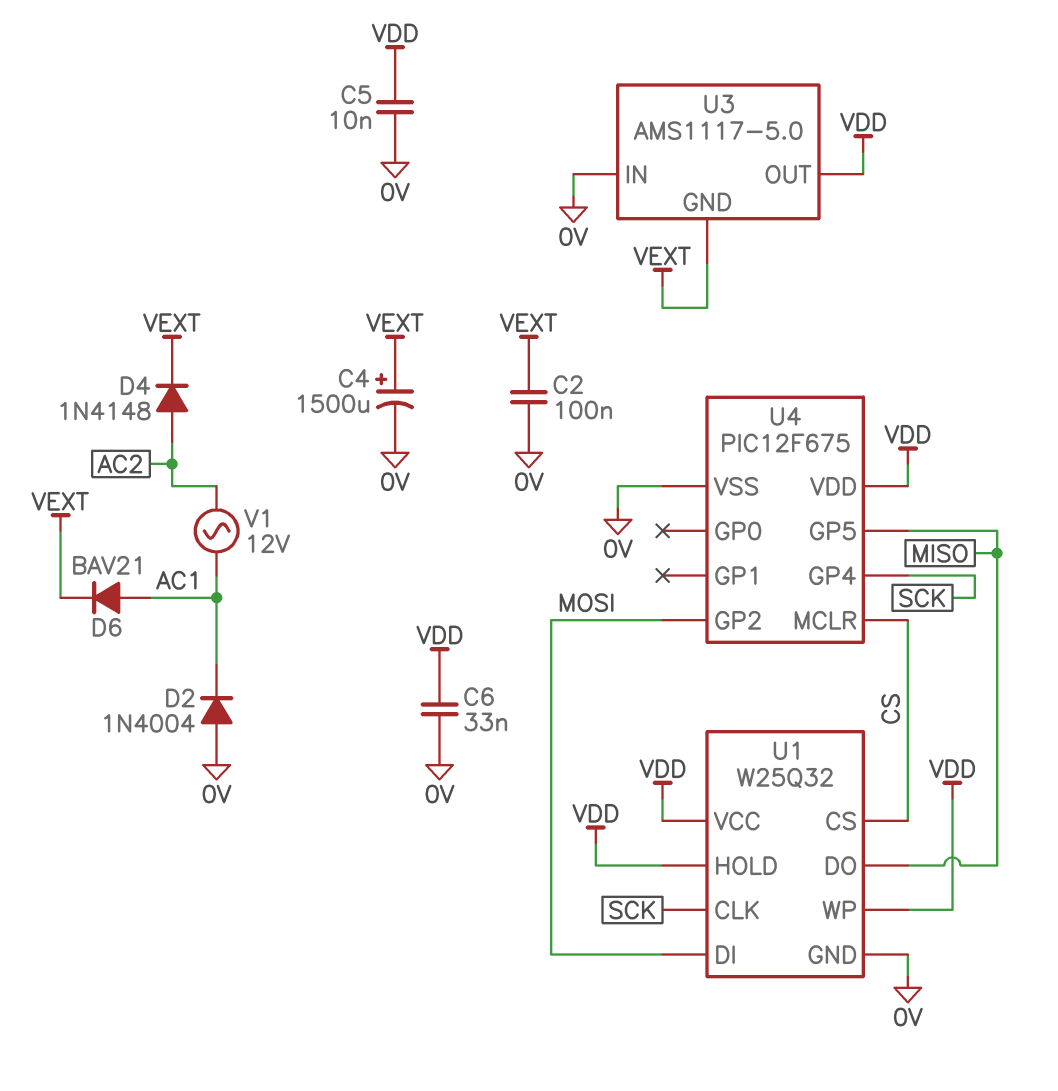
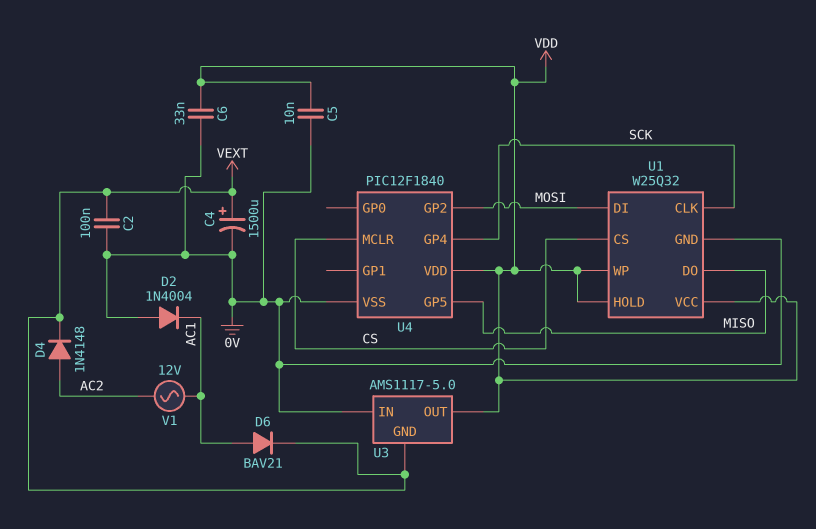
U4: PIC12F675 -> PIC12F1840

